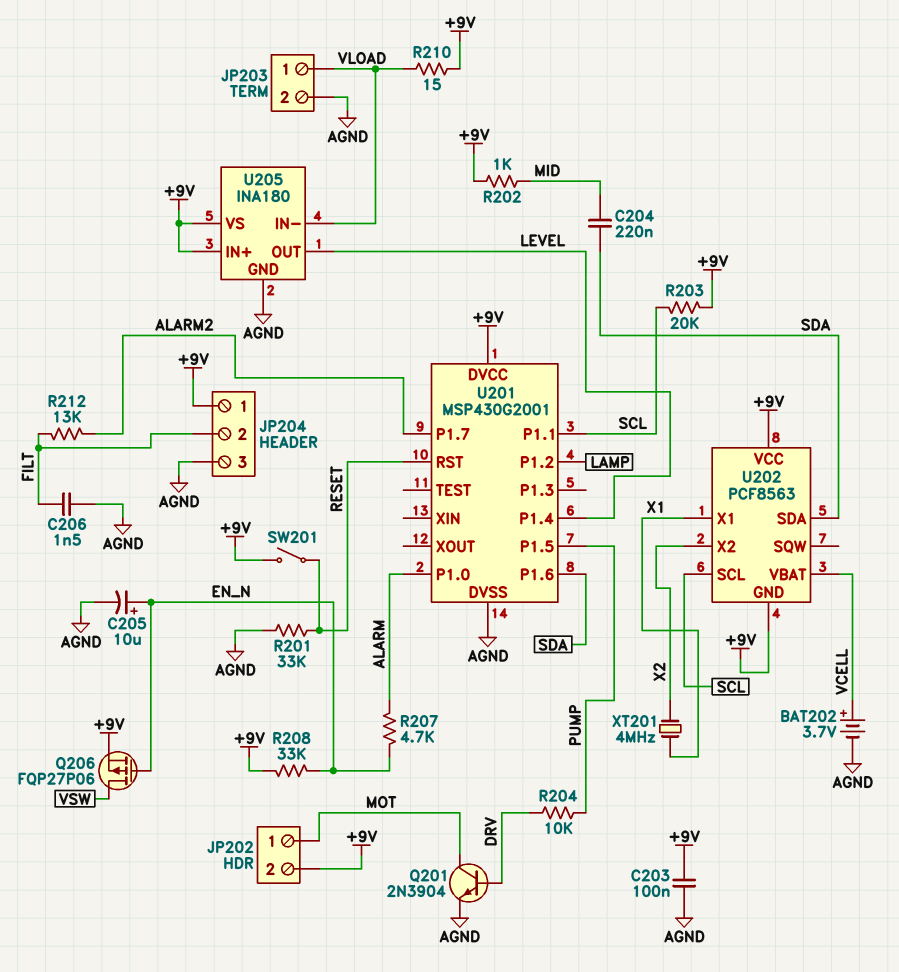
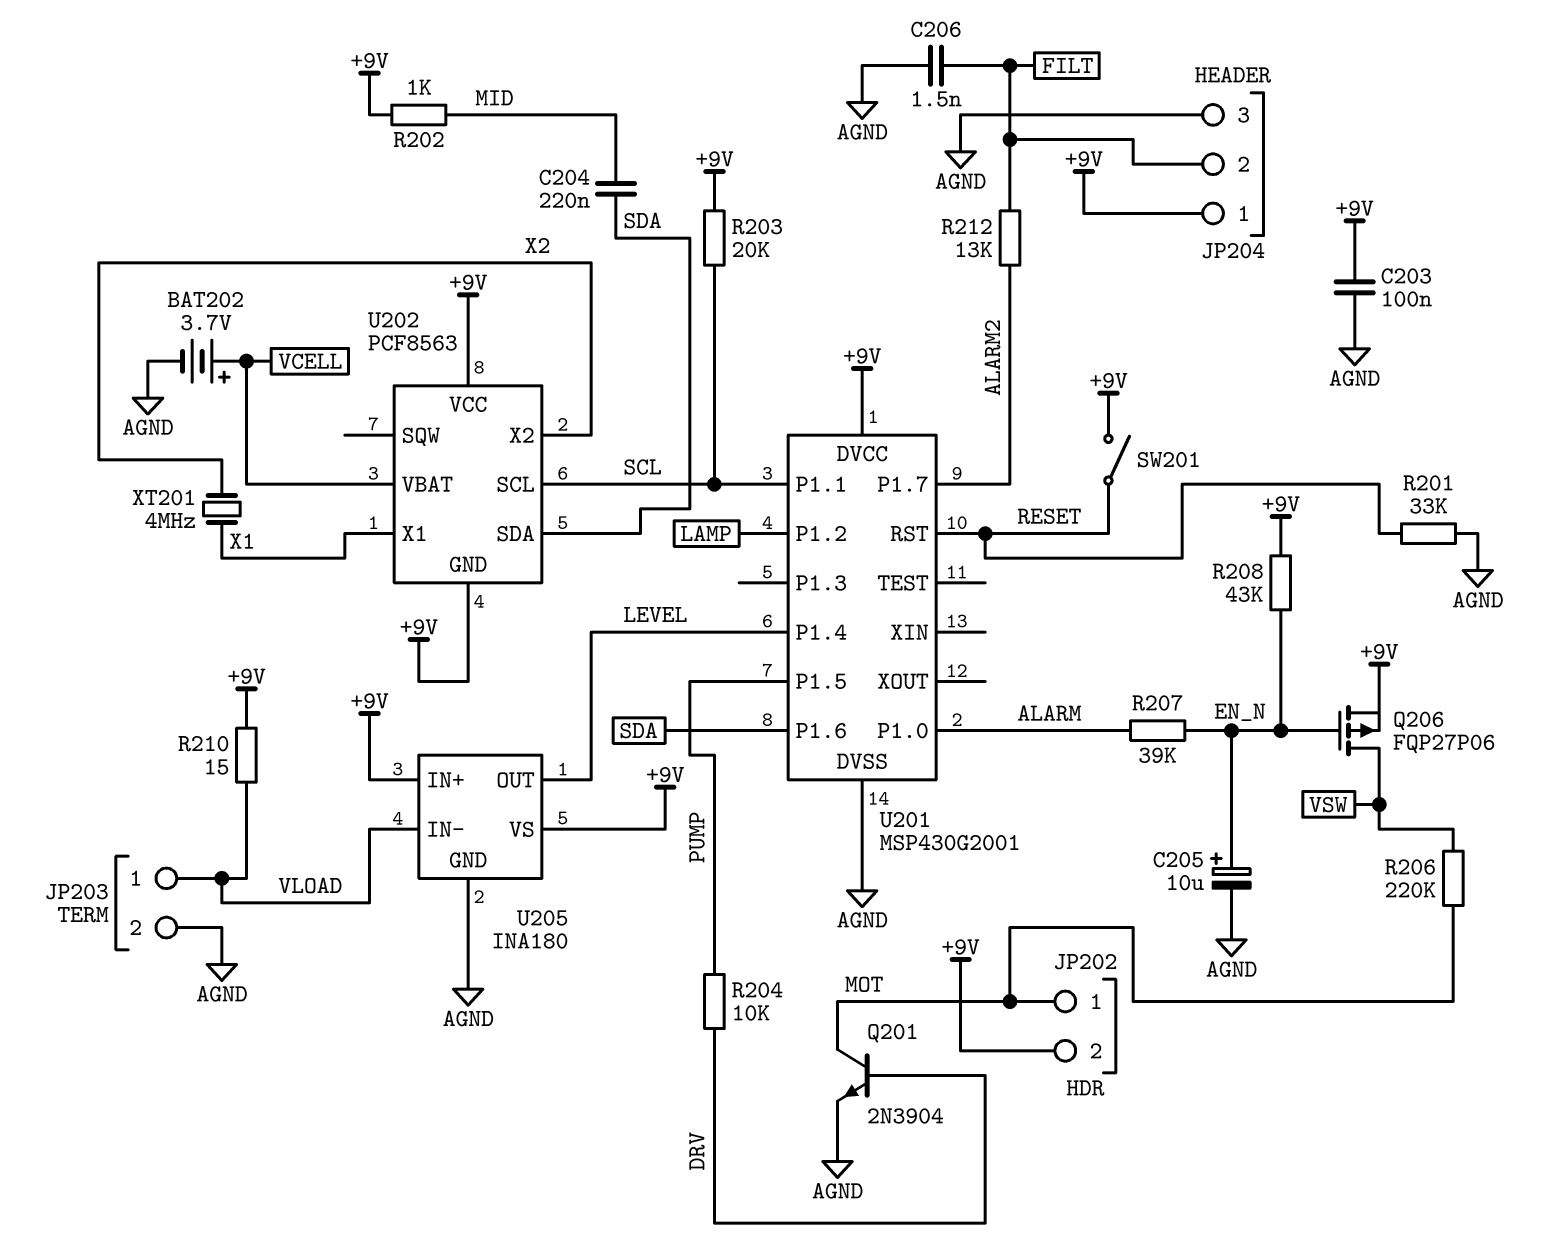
R206: none -> 220k (MOT, VSW)
R207: 4.7k (ALARM, EN_N) -> 39k (ALARM, EN_N)
R208: 33k (+9V, EN_N) -> 43k (+9V, EN_N)

